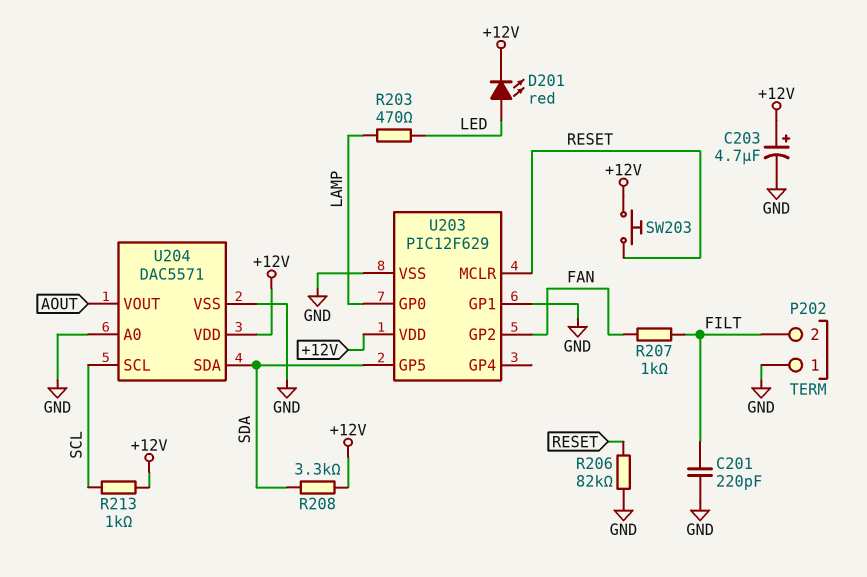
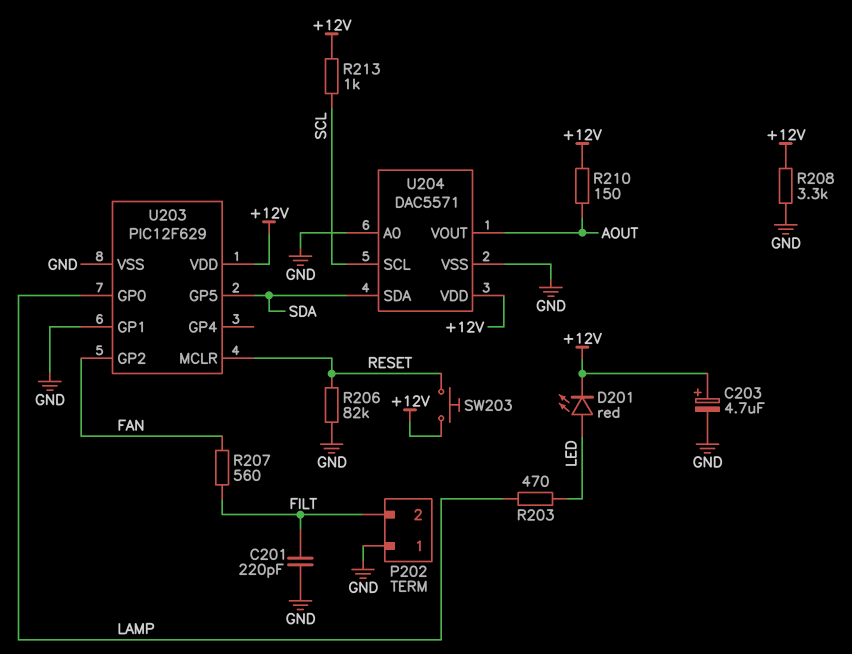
R207: 1k (FAN, FILT) -> 560 (FAN, FILT)
R208: 3.3k (+12V, SDA) -> 3.3k (+12V, GND)
R210: none -> 150 (+12V, AOUT)

